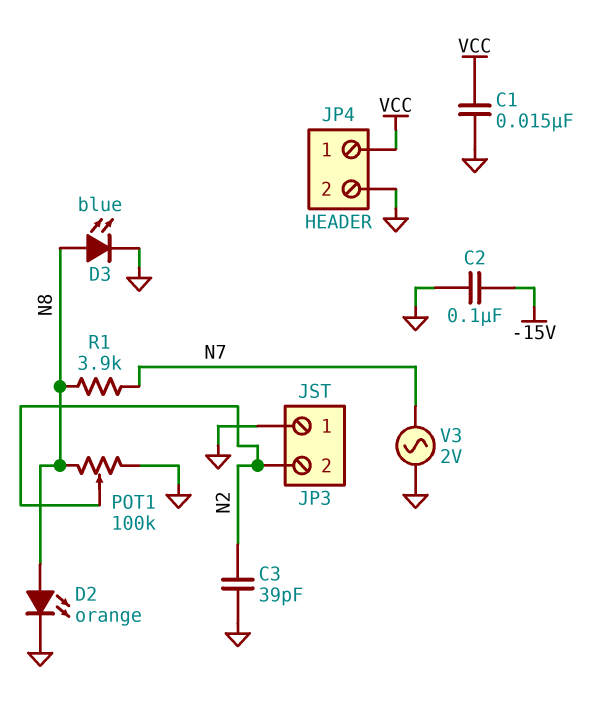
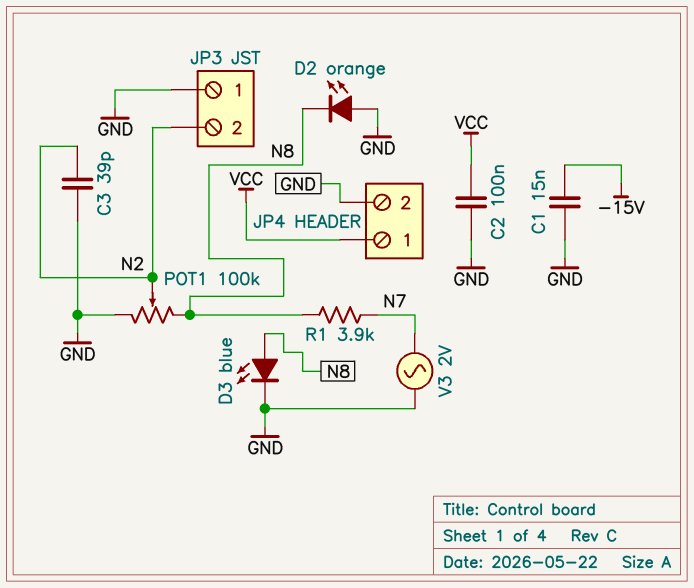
C1: 15nF (GND, VCC) -> 15nF (-15V, GND)
C2: 100nF (-15V, GND) -> 100nF (GND, VCC)
D2: LED orange (A N8, K GND) -> LED orange (A GND, K N8)

